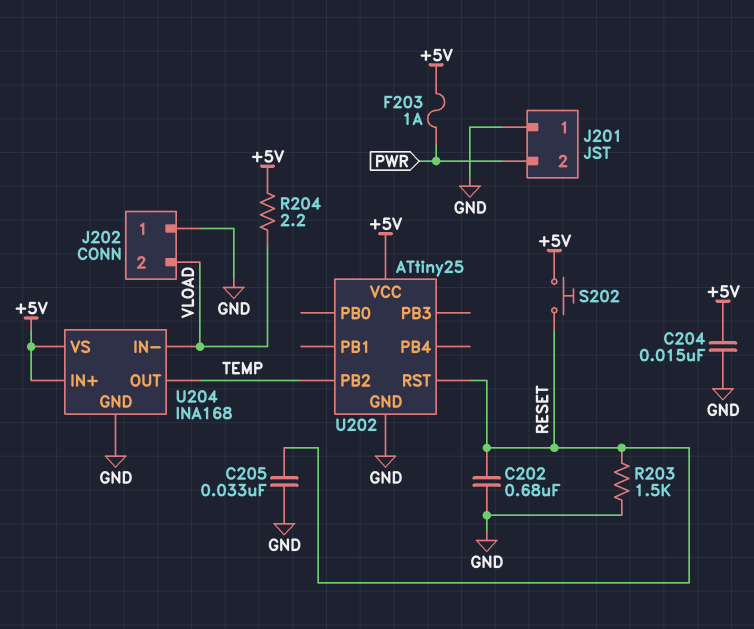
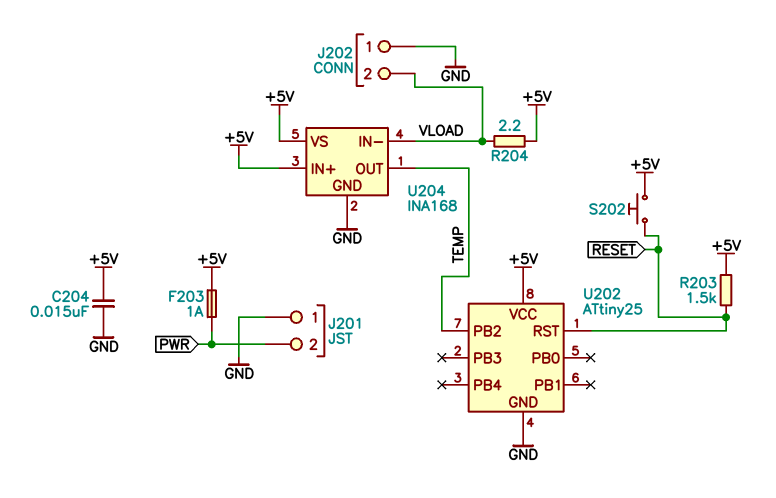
C202: 680nF (GND, RESET) -> none
C205: 33nF (GND, RESET) -> none
R203: 1.5k (GND, RESET) -> 1.5k (+5V, RESET)

